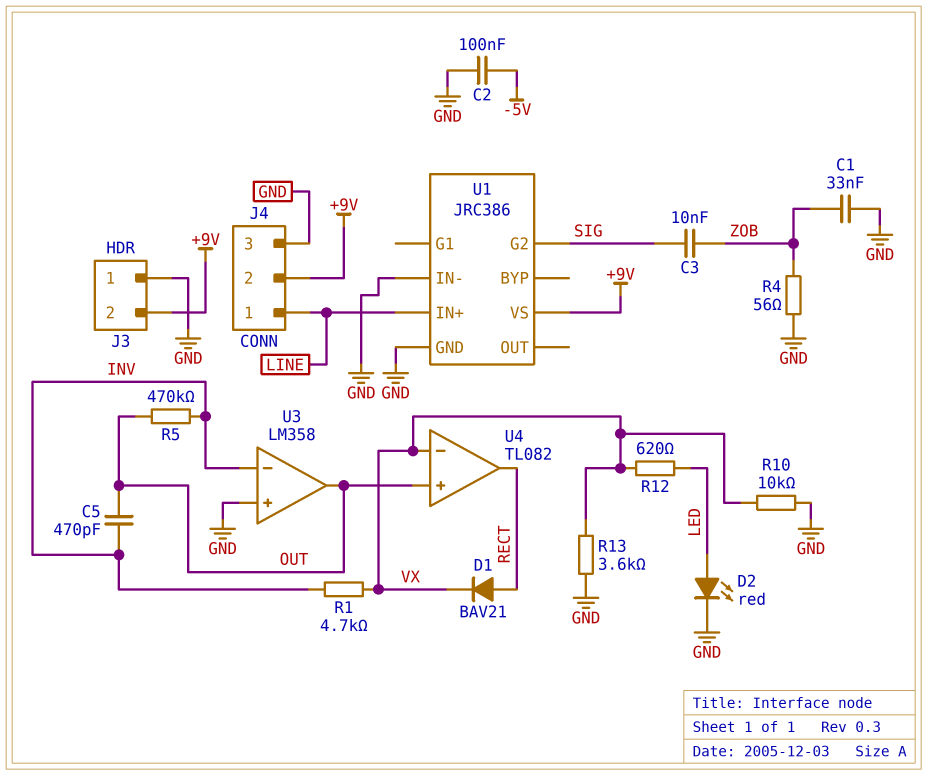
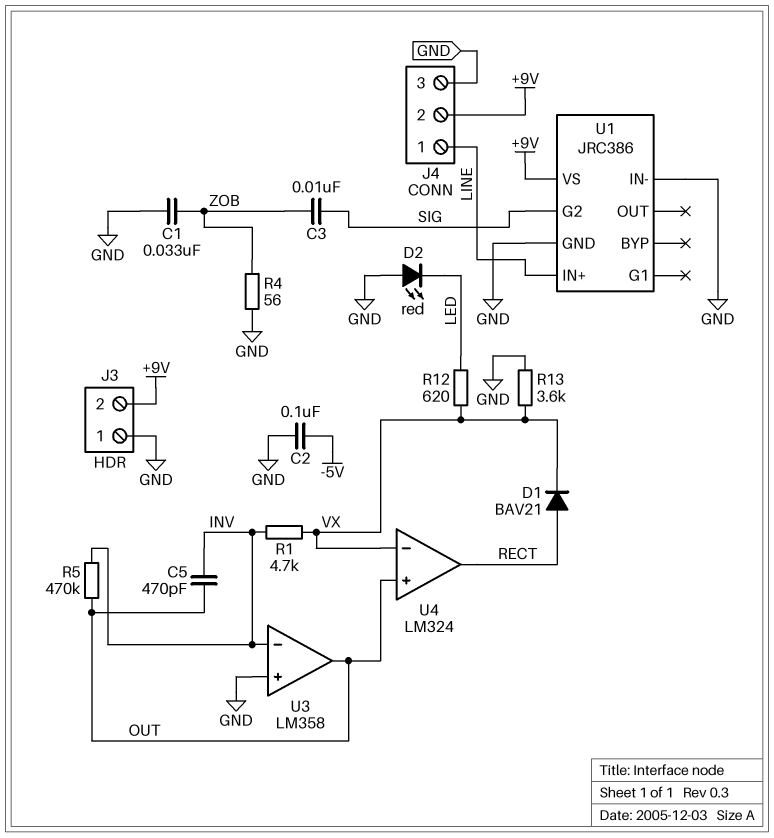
D2: LED red (A LED, K GND) -> LED red (A GND, K LED)
R10: 10k (GND, VX) -> none
U4: TL082 -> LM324

